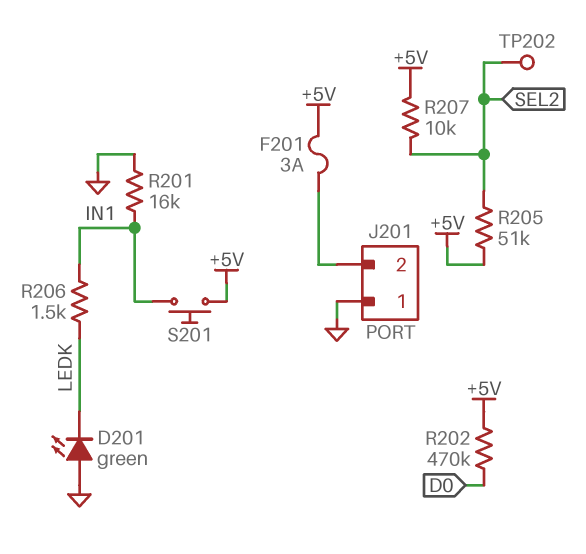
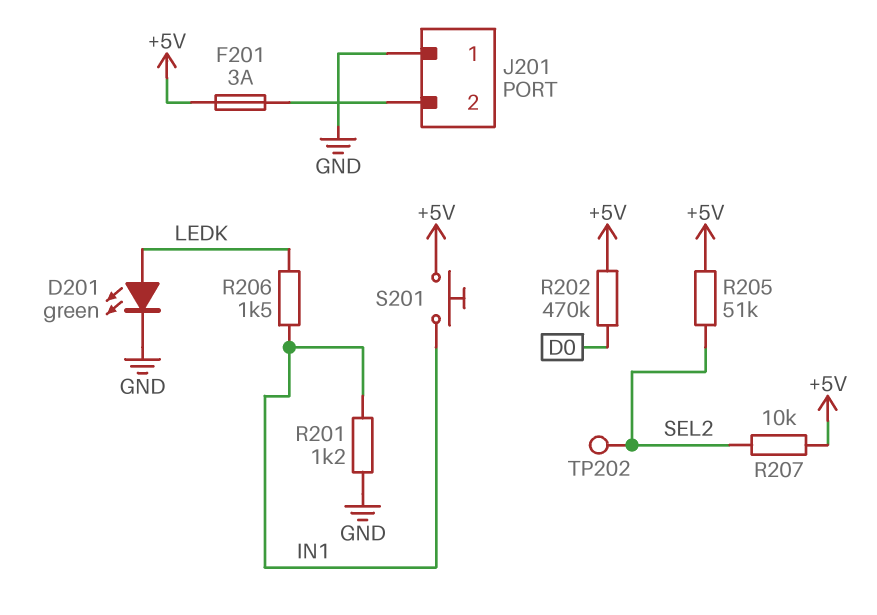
D201: LED green (A GND, K LEDK) -> LED green (A LEDK, K GND)
R201: 16k (GND, IN1) -> 1.2k (GND, IN1)

